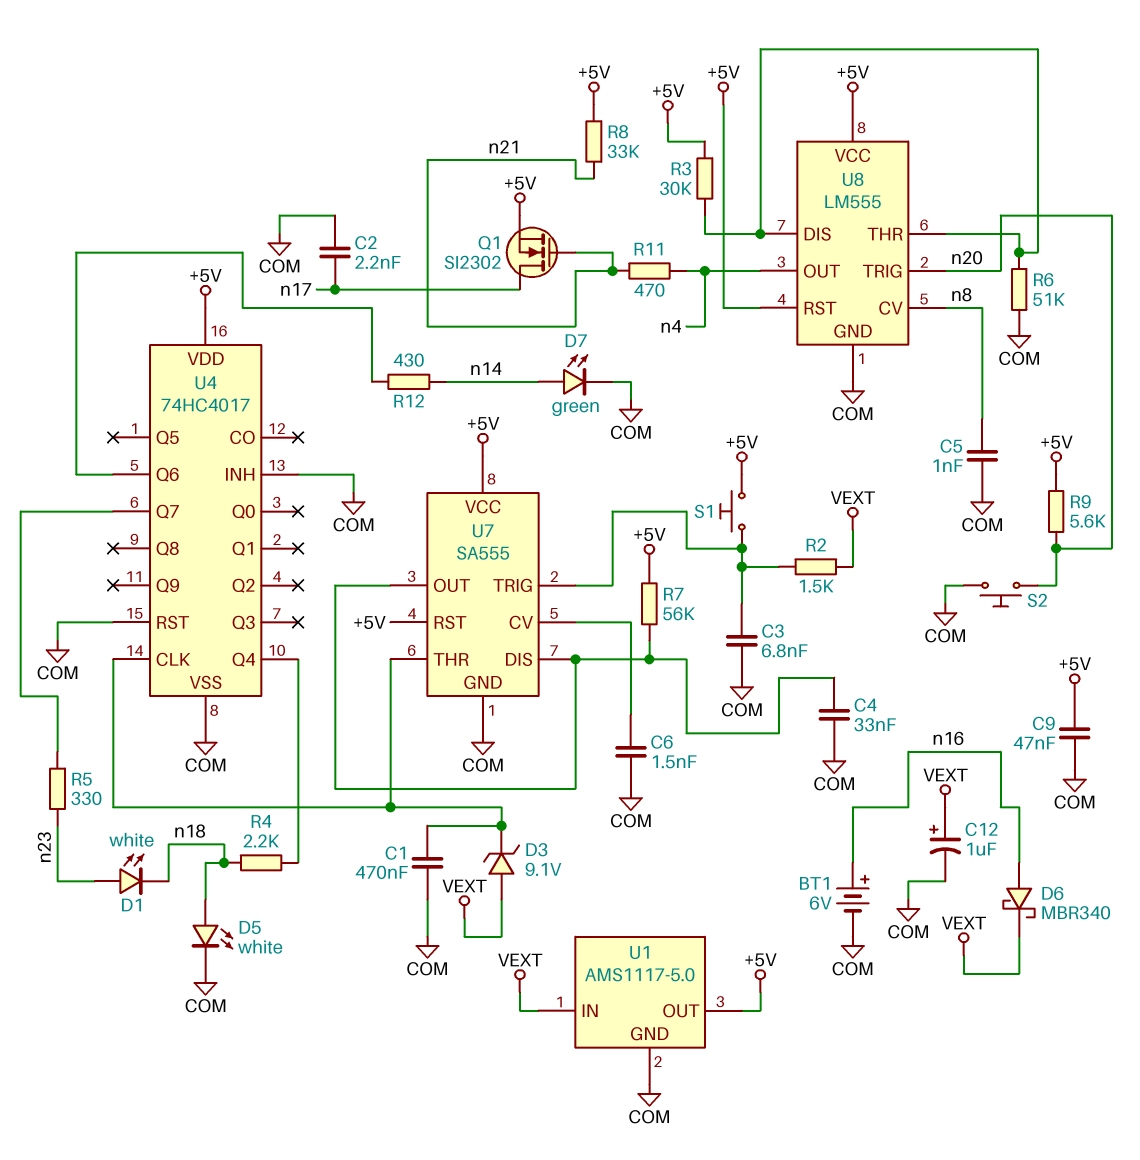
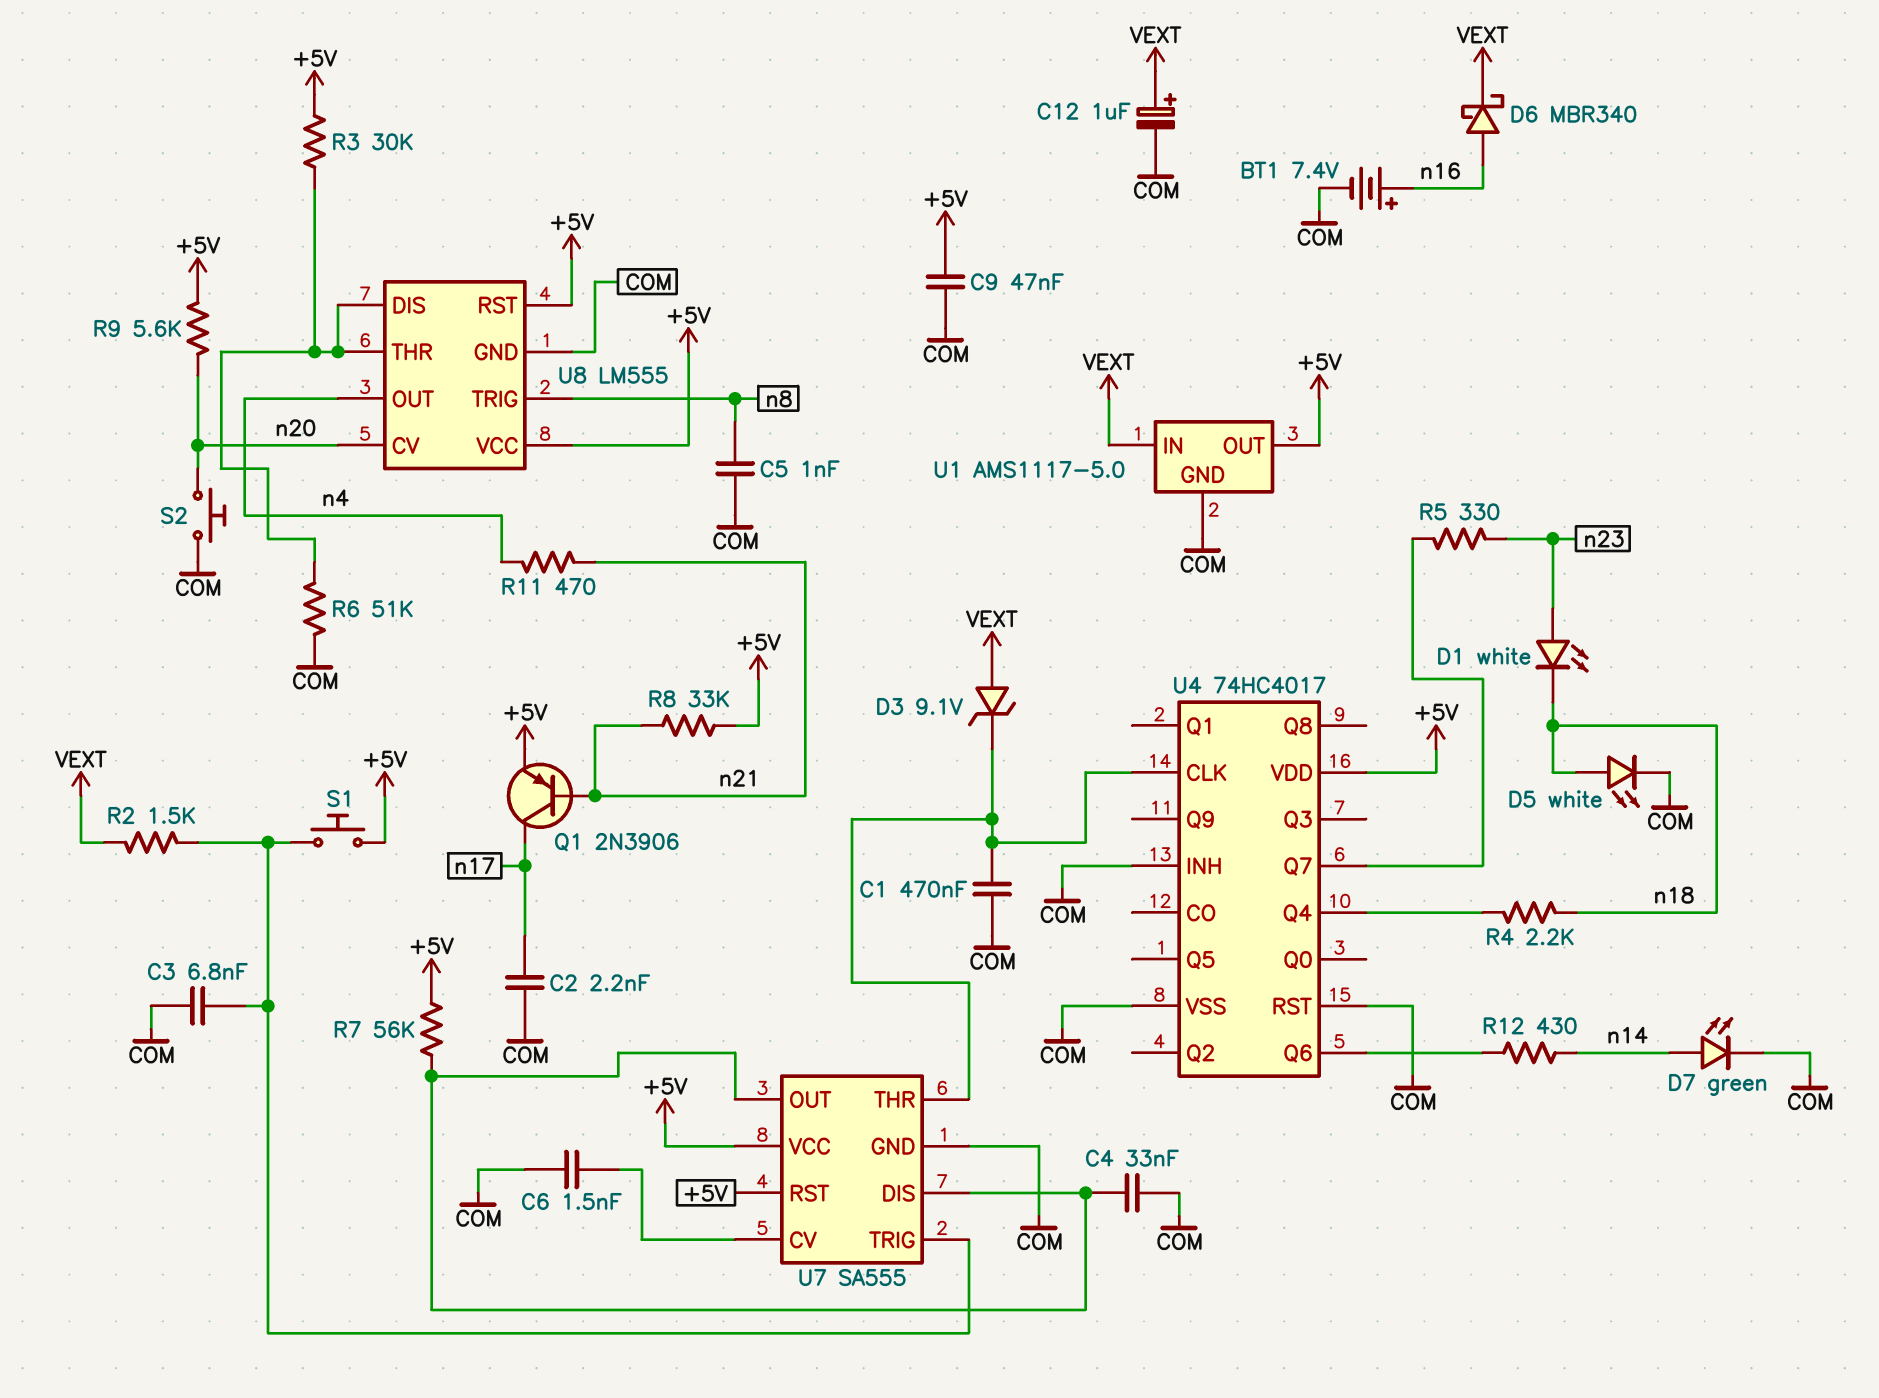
BT1: 6V (plus n16, minus COM) -> 7.4V (plus n16, minus COM)
Q1: NMOS SI2302 (G n21, D n17, S +5V) -> PNP 2N3906 (B n21, C n17, E +5V)
U8 pin CV: n8 -> n20
U8 pin TRIG: n20 -> n8

